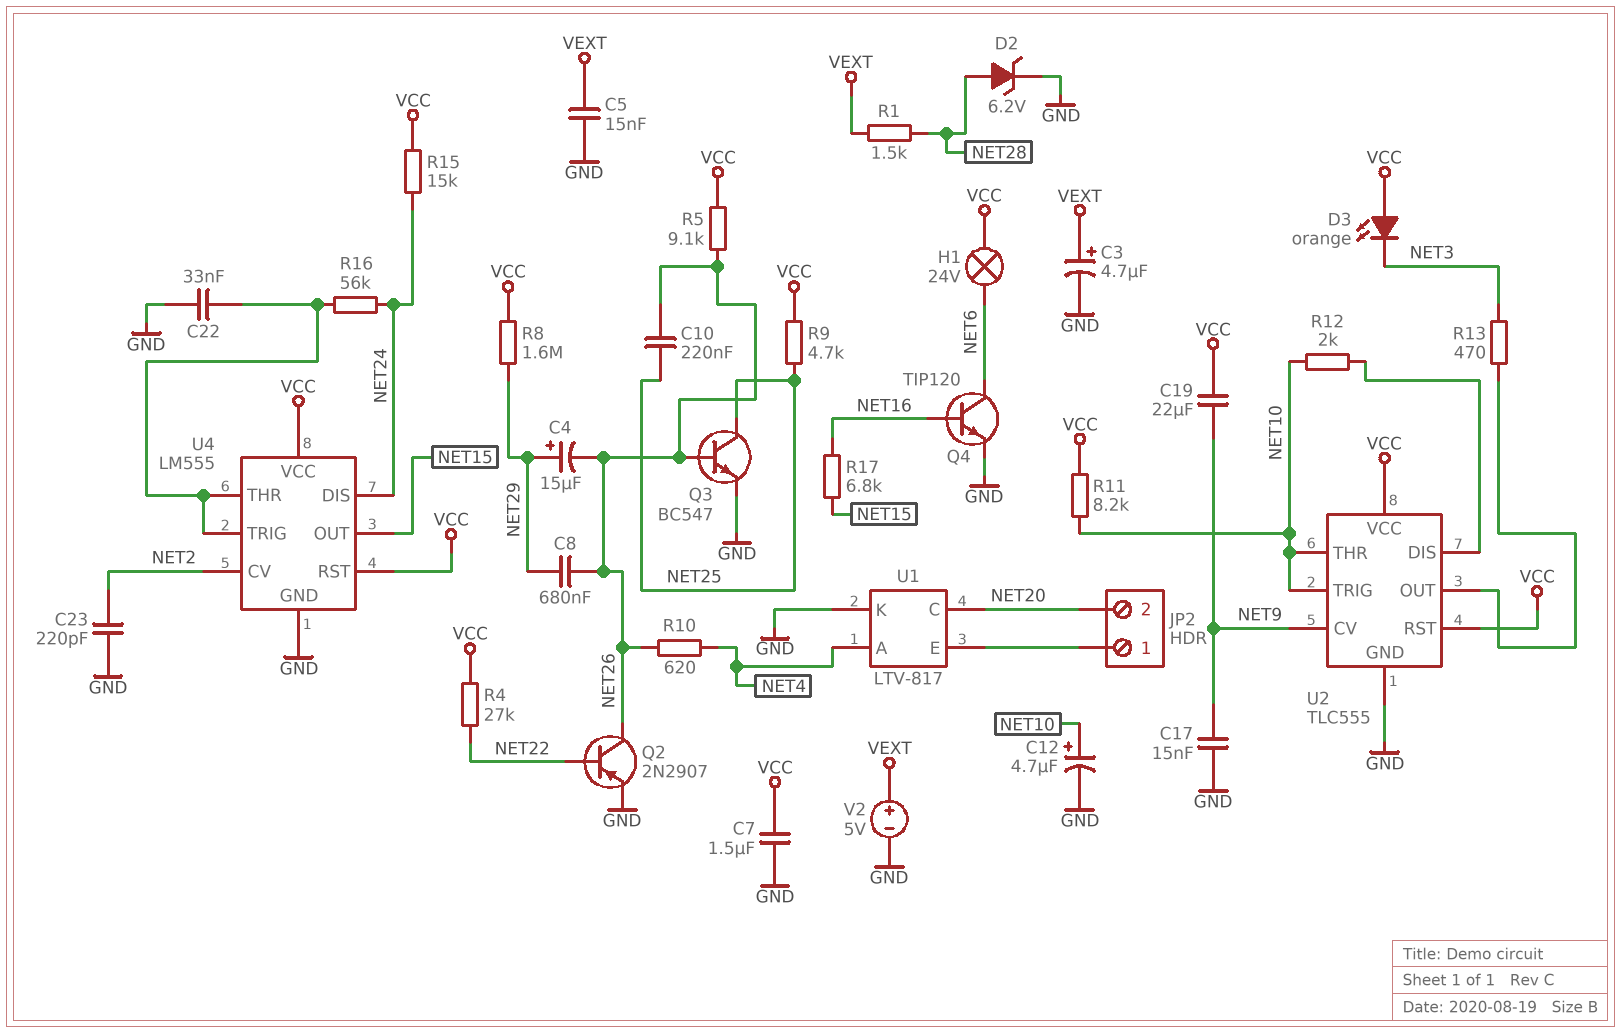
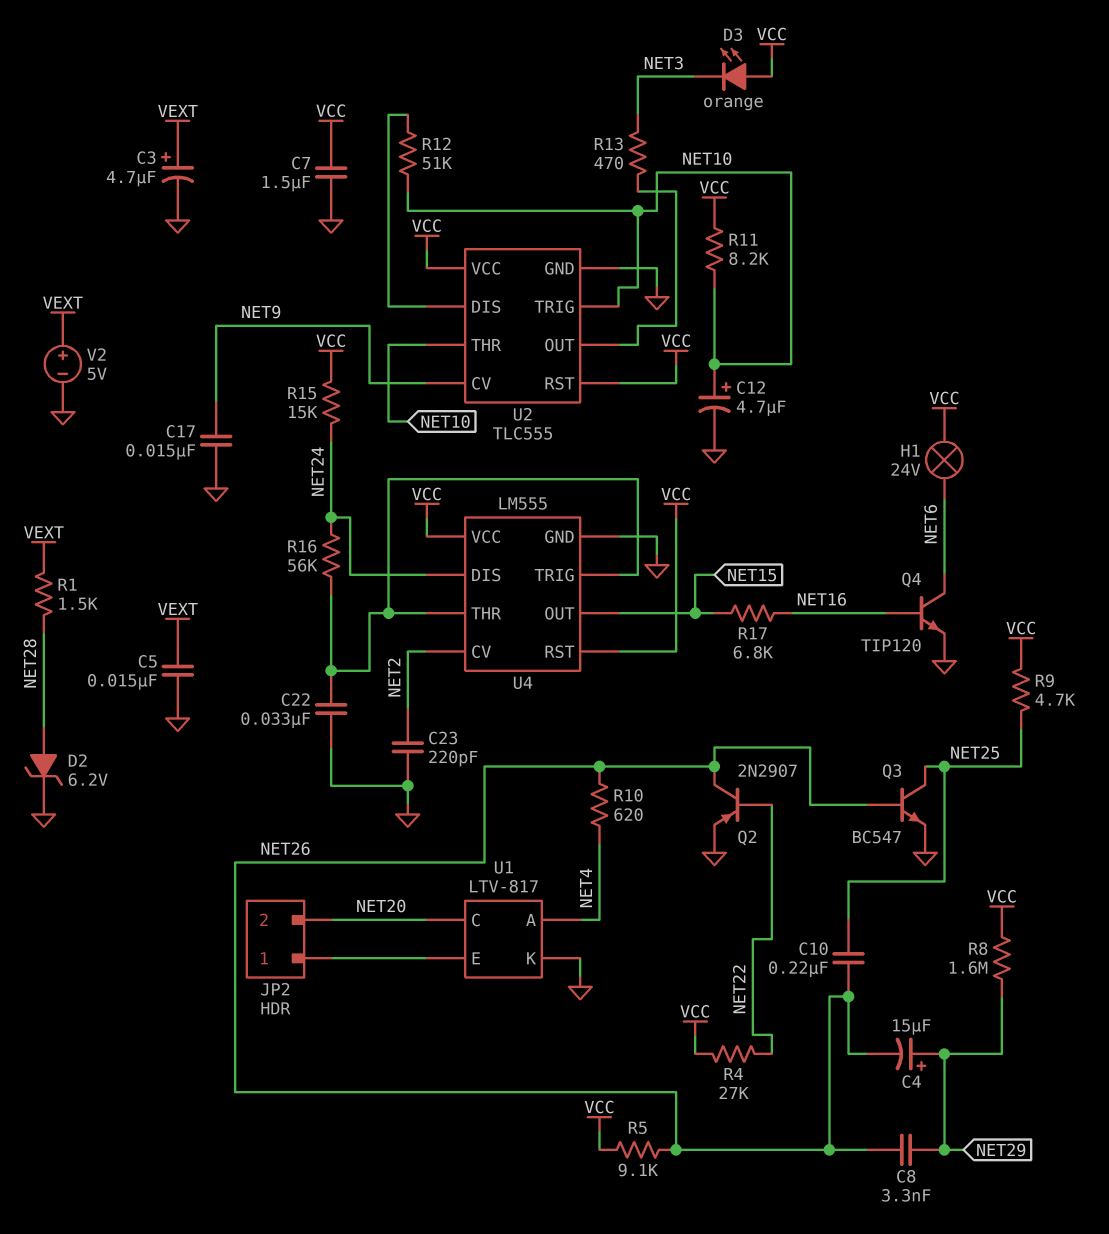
C8: 680nF (NET26, NET29) -> 3.3nF (NET26, NET29)
C19: 22uF (NET9, VCC) -> none
R12: 2k (NET10, U2/DIS) -> 51k (NET10, U2/DIS)

